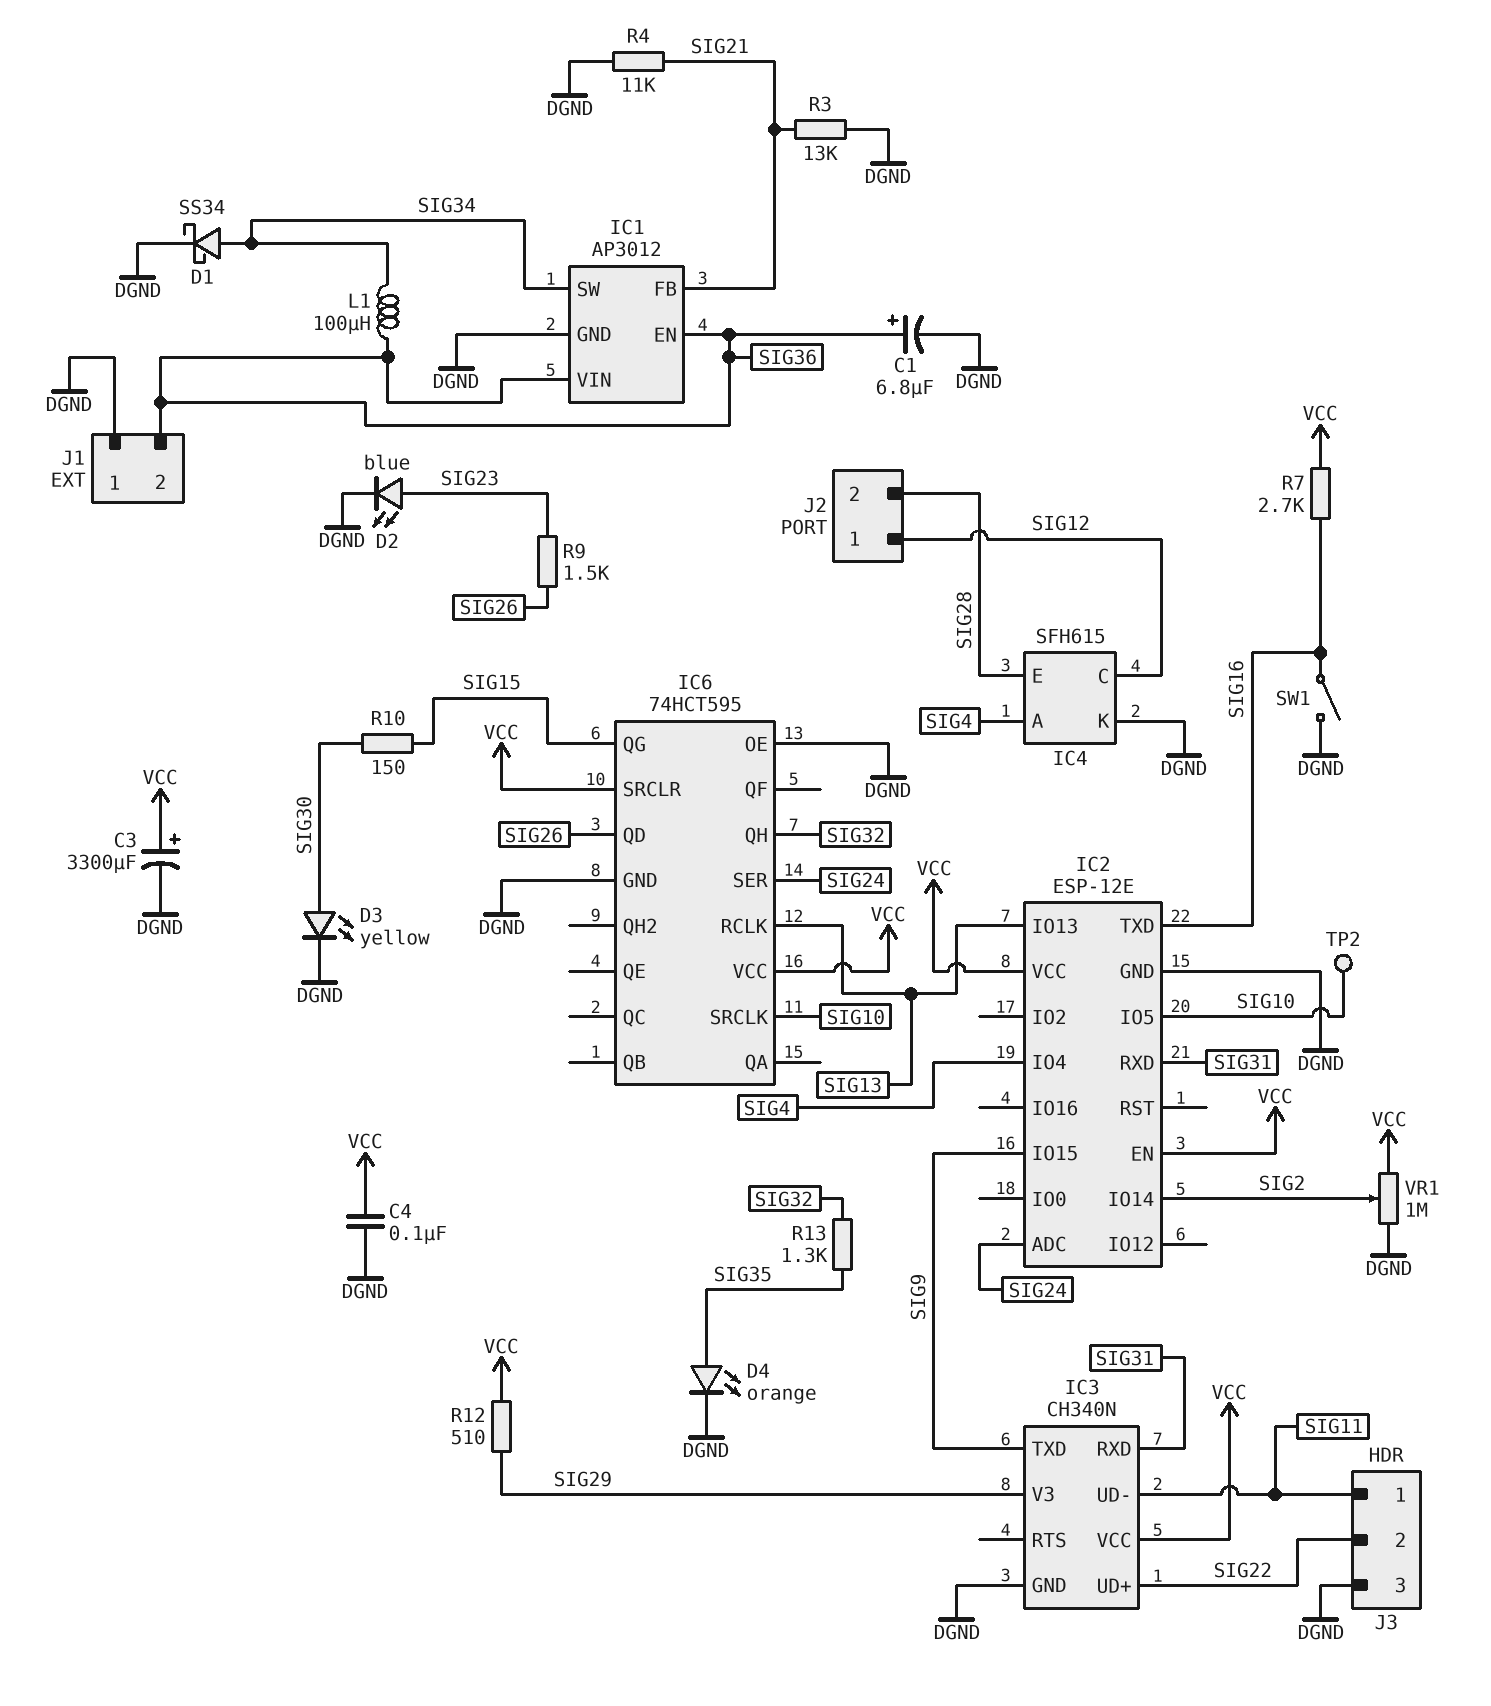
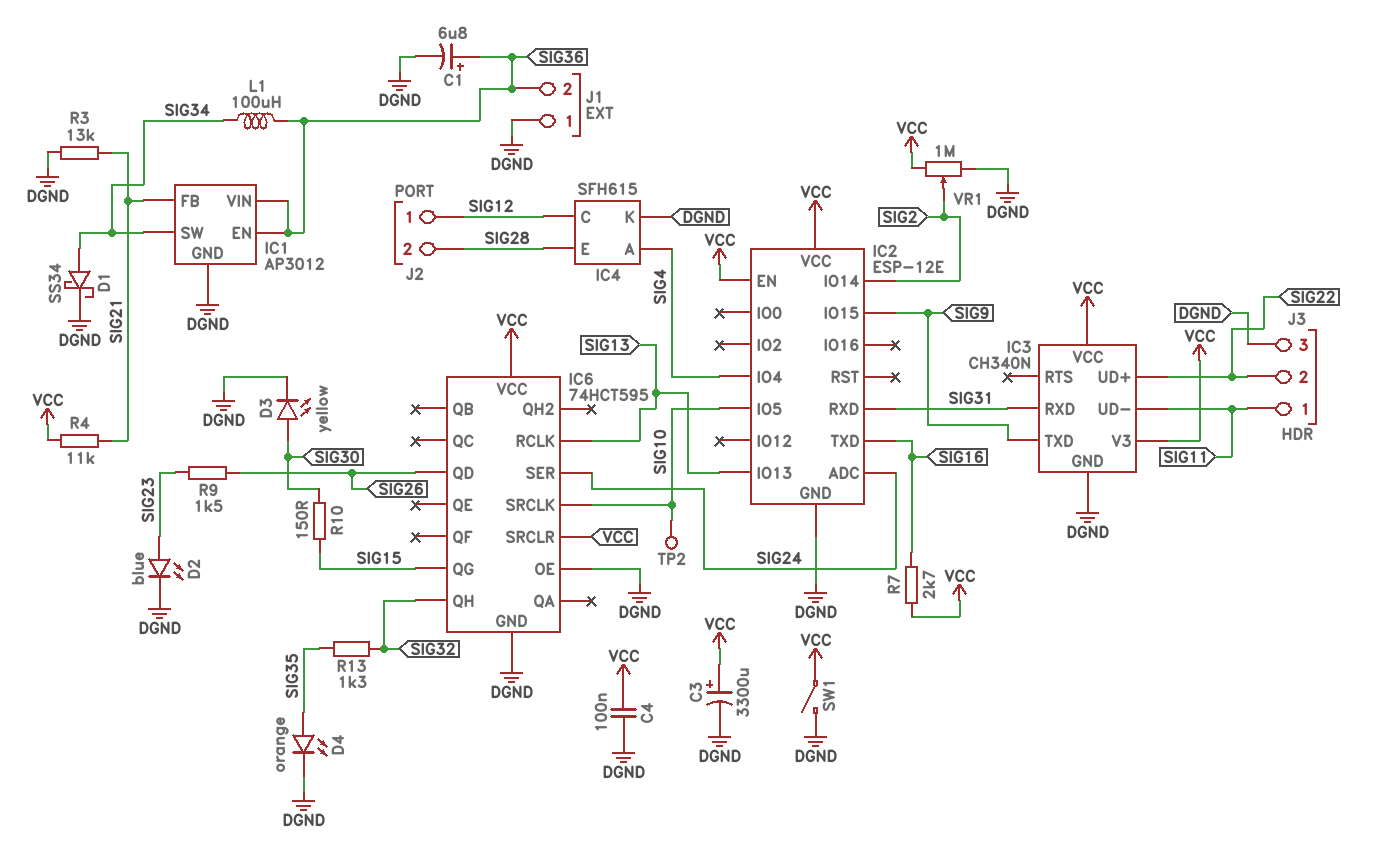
IC3 pin V3: SIG29 -> VCC
R4: 11k (DGND, SIG21) -> 11k (SIG21, VCC)
R12: 510 (SIG29, VCC) -> none
SW1: switch (DGND, SIG16) -> switch (DGND, VCC)

